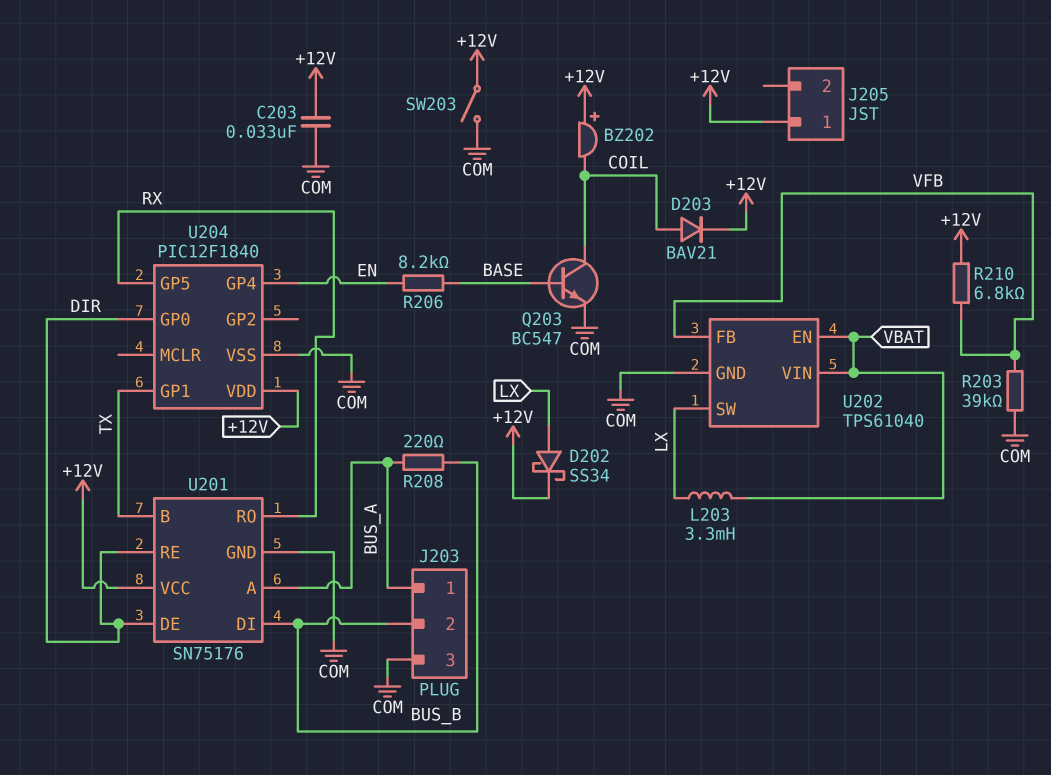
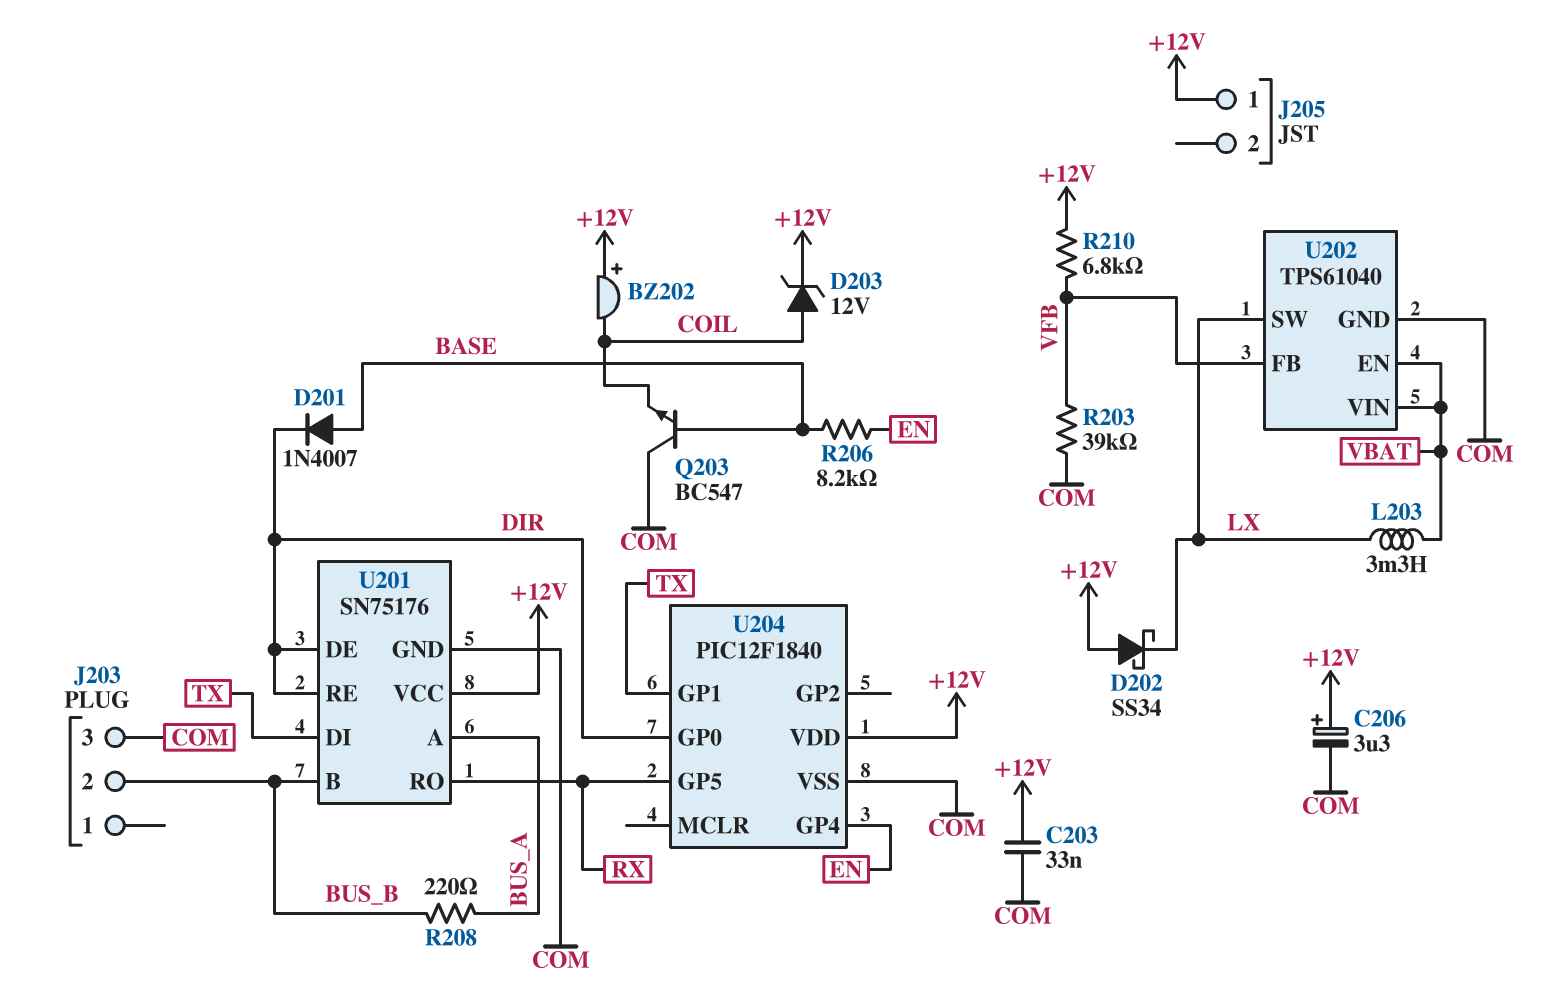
C206: none -> 3.3uF (plus +12V, minus COM)
D201: none -> diode 1N4007 (A BASE, K DIR)
D202: schottky SS34 (A LX, K +12V) -> schottky SS34 (A +12V, K LX)
D203: diode BAV21 (A COIL, K +12V) -> zener 12V (A COIL, K +12V)
J203 pin 1: BUS_A -> none
Q203: NPN BC547 (B BASE, C COIL, E COM) -> NPN BC547 (B BASE, C COM, E COIL)
SW203: switch (+12V, COM) -> none
U201 pin B: TX -> BUS_B
U201 pin DI: BUS_B -> TX

